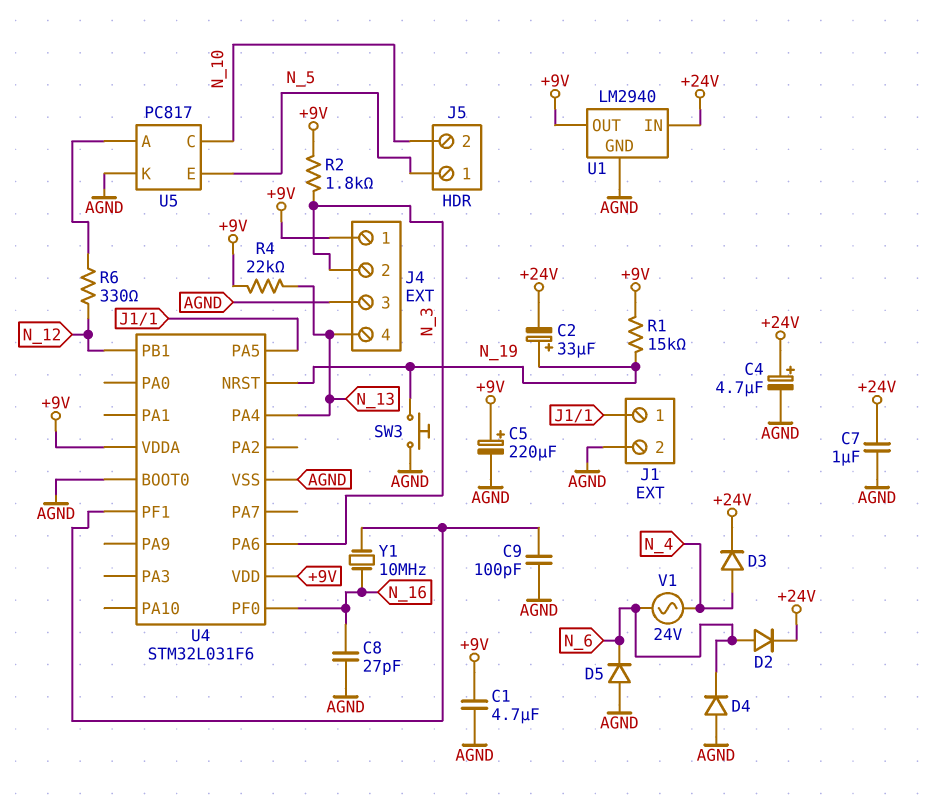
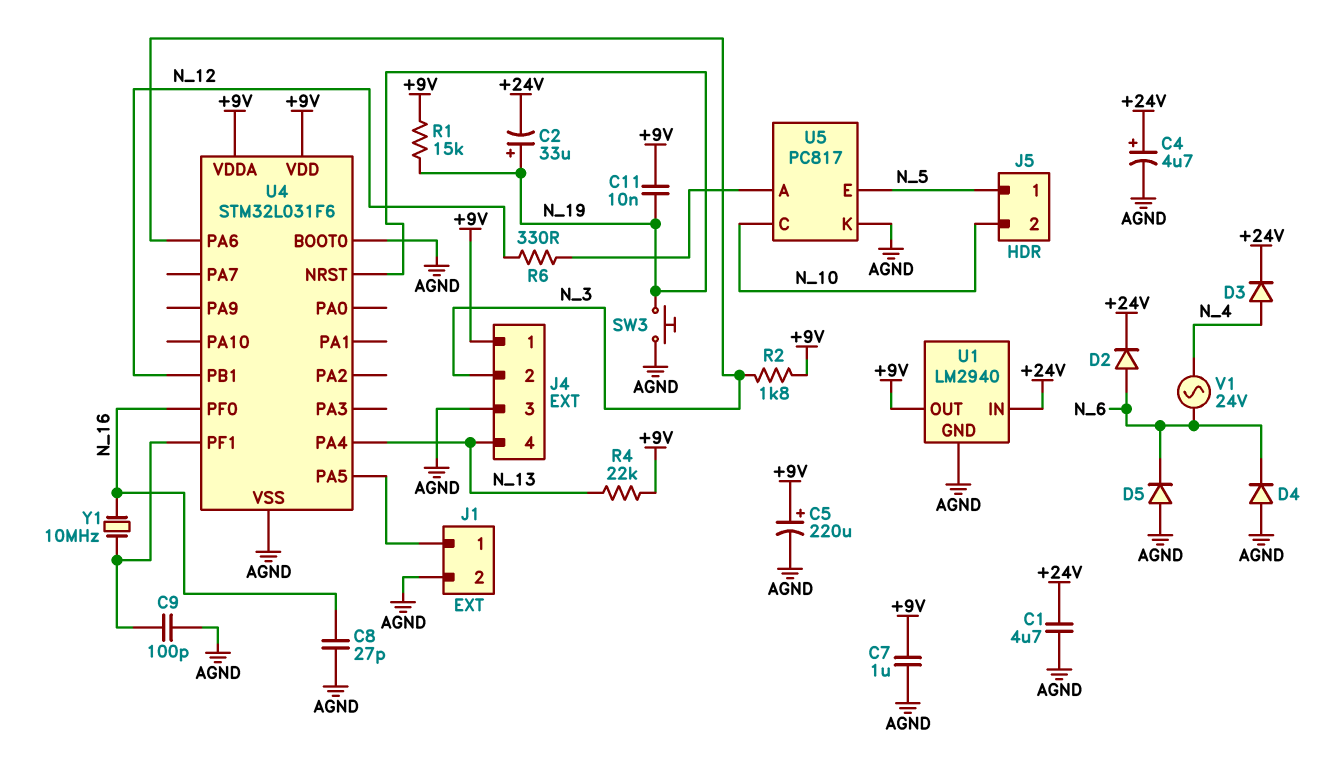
C1: 4.7uF (+9V, AGND) -> 4.7uF (+24V, AGND)
C7: 1uF (+24V, AGND) -> 1uF (+9V, AGND)
C11: none -> 10nF (+9V, N_19)

